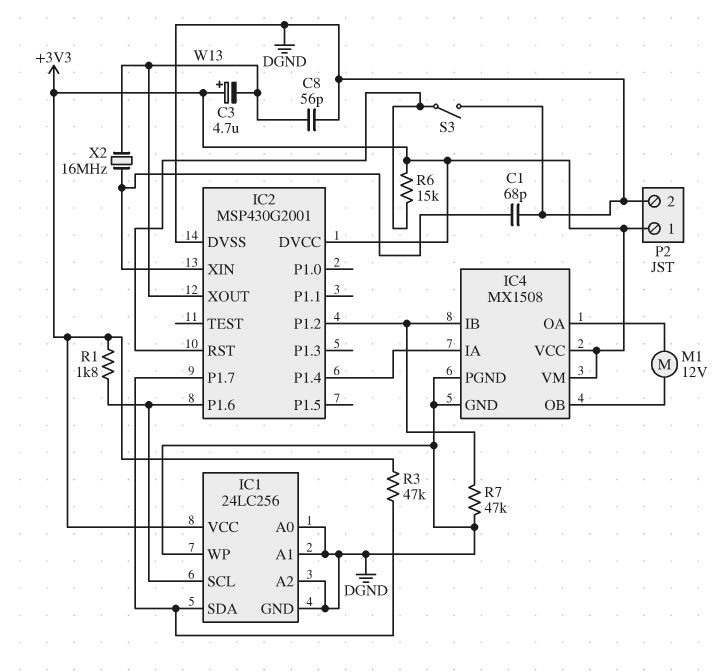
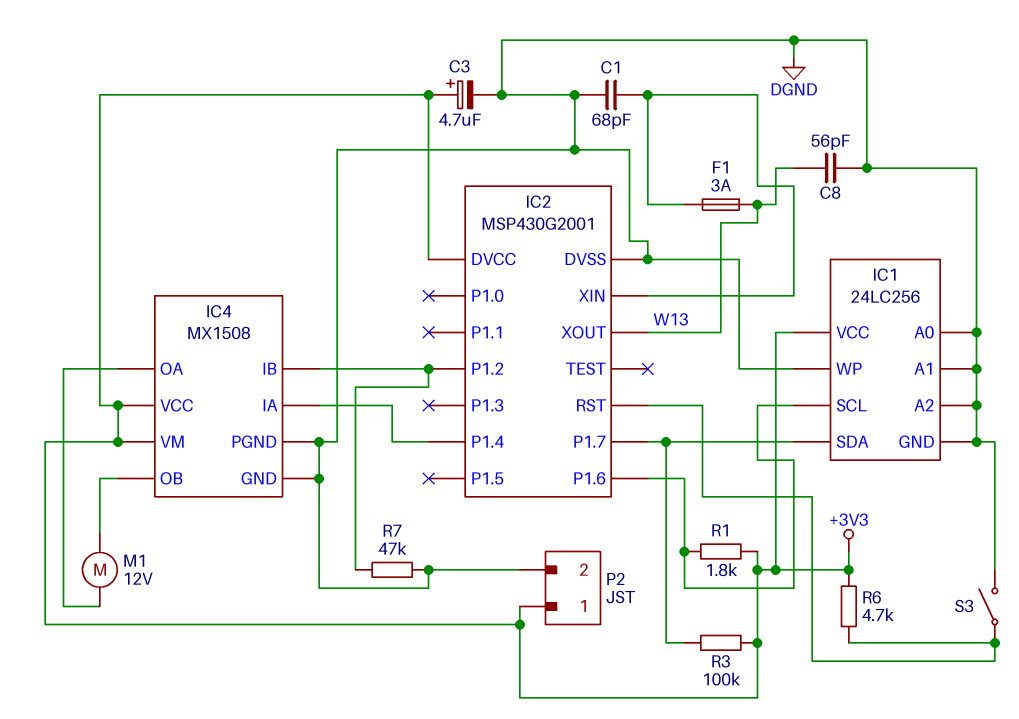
C3: 4.7uF (plus +3V3, minus W13) -> 4.7uF (plus +3V3, minus DGND)
F1: none -> 3A (IC2/XIN, W13)
R3: 47k (+3V3, IC1/SDA) -> 100k (+3V3, IC1/SDA)
R6: 15k (+3V3, IC2/RST) -> 4.7k (+3V3, IC2/RST)
X2: 16MHz (IC2/XIN, W13) -> none

